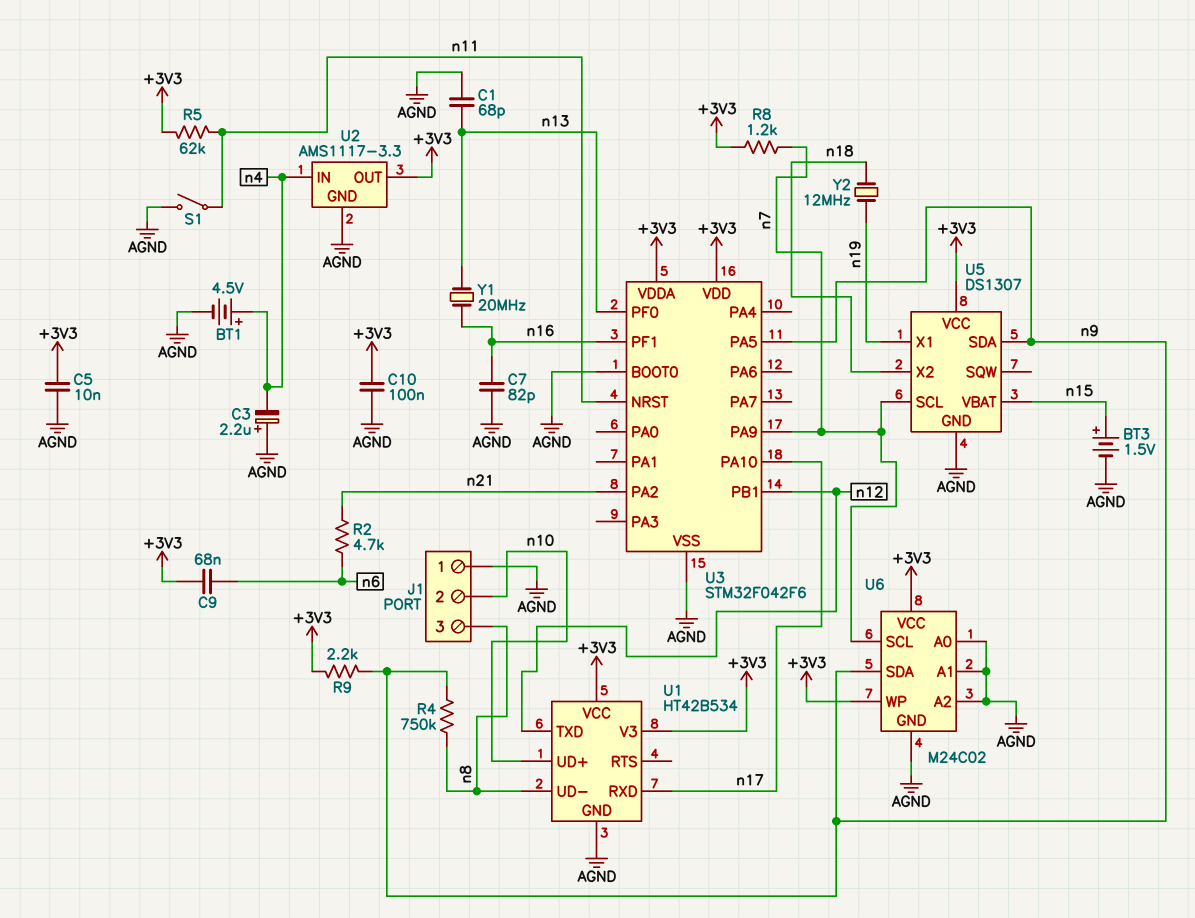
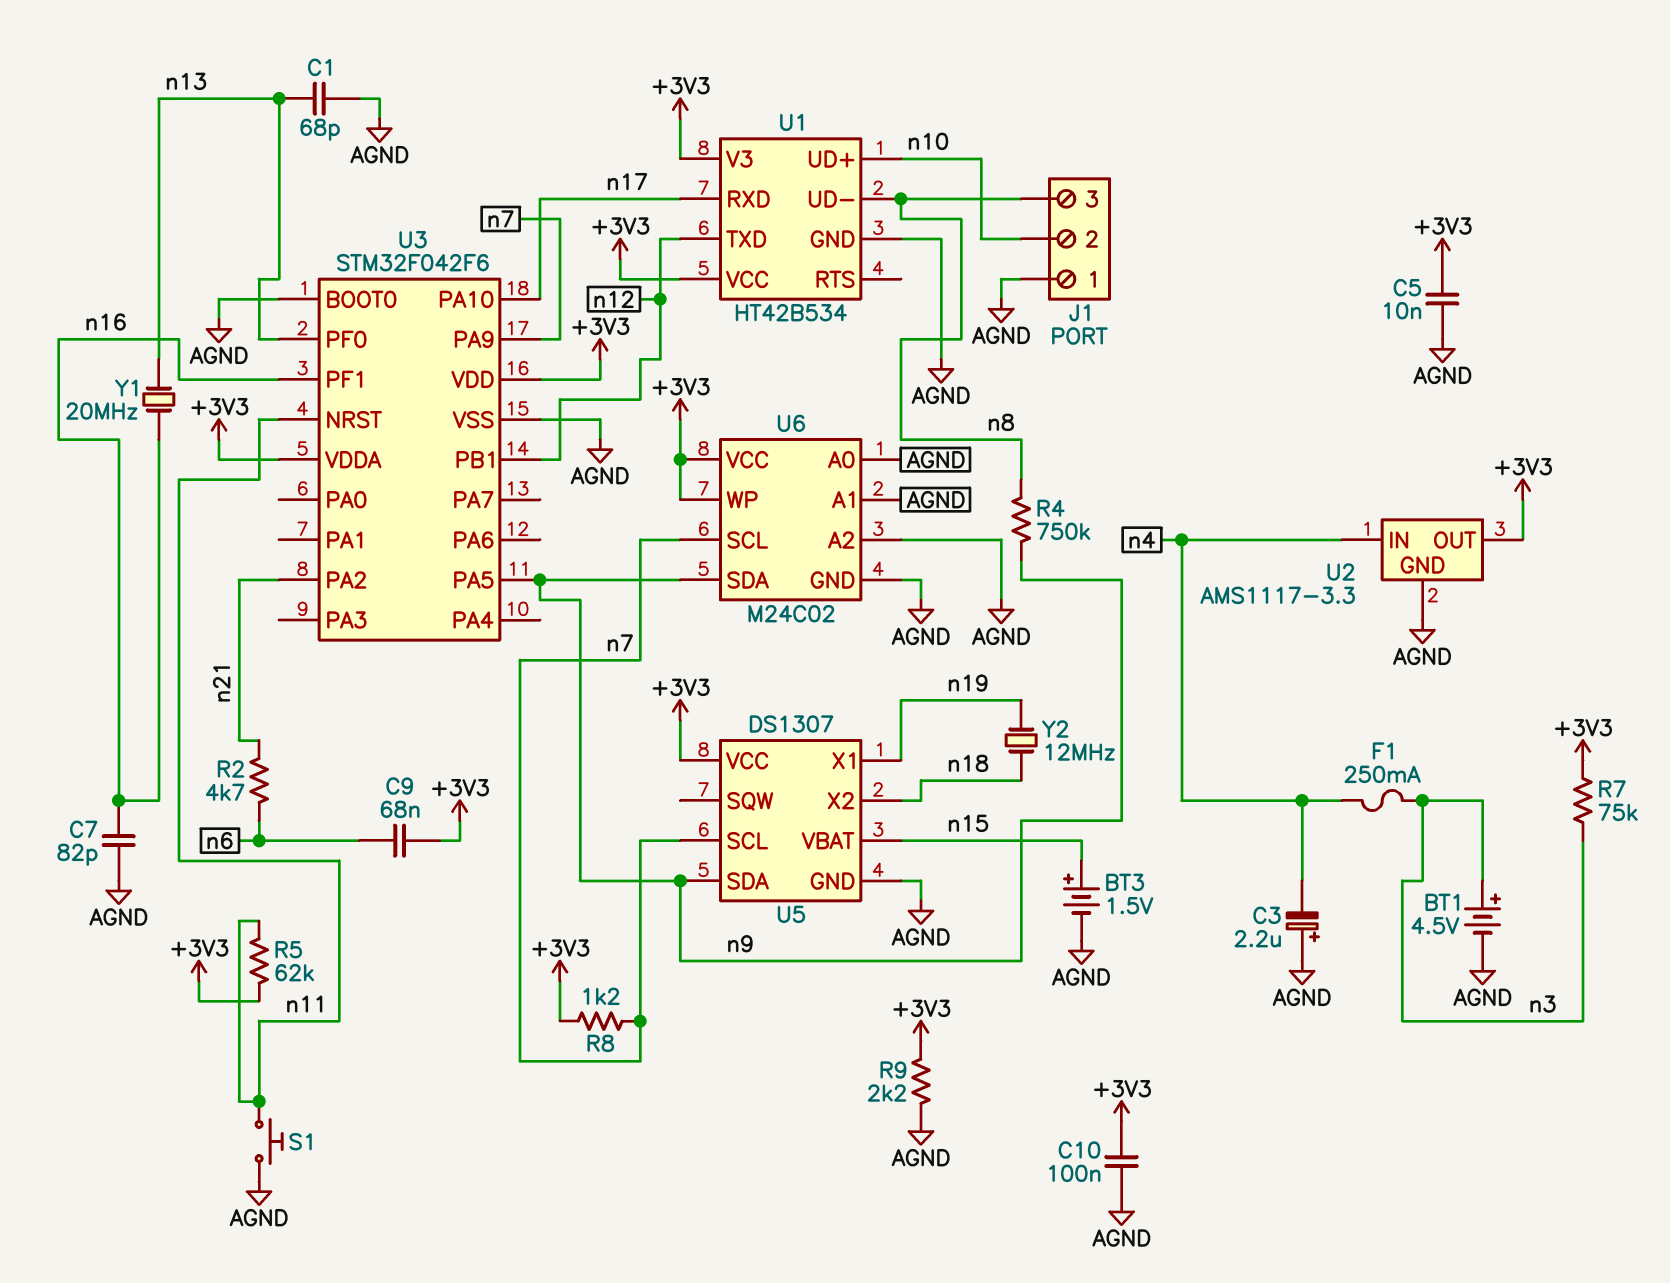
BT1: 4.5V (plus n4, minus AGND) -> 4.5V (plus n3, minus AGND)
F1: none -> 250mA (n3, n4)
R7: none -> 75k (+3V3, n3)
R9: 2.2k (+3V3, n9) -> 2.2k (+3V3, AGND)
S1: switch (AGND, n11) -> button (AGND, n11)

